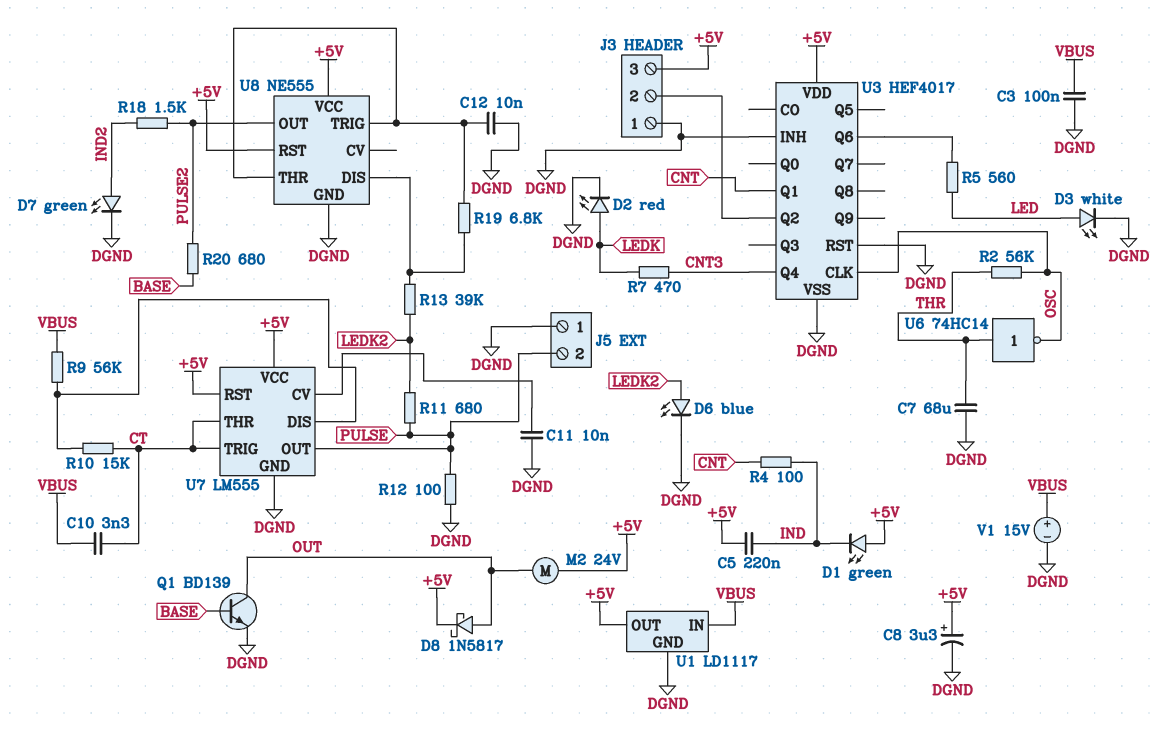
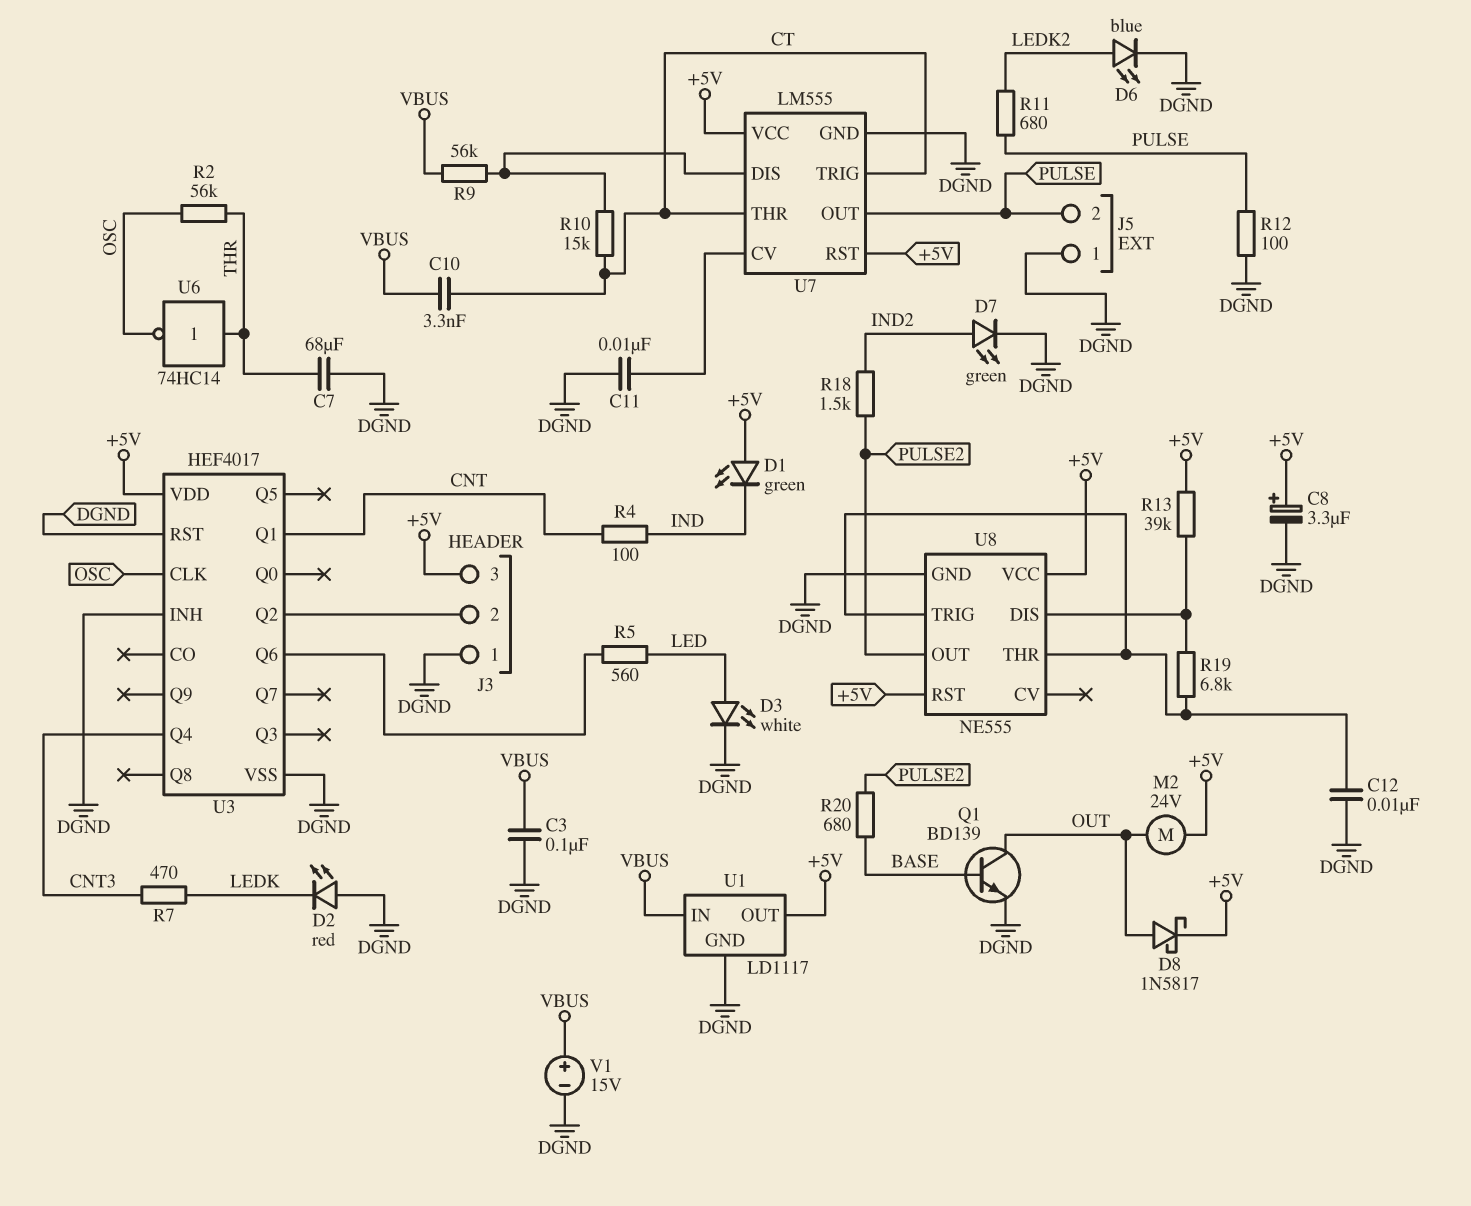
C5: 220nF (+5V, IND) -> none
D2: LED red (A LEDK, K DGND) -> LED red (A DGND, K LEDK)
R13: 39k (LEDK2, U8/DIS) -> 39k (+5V, U8/DIS)

